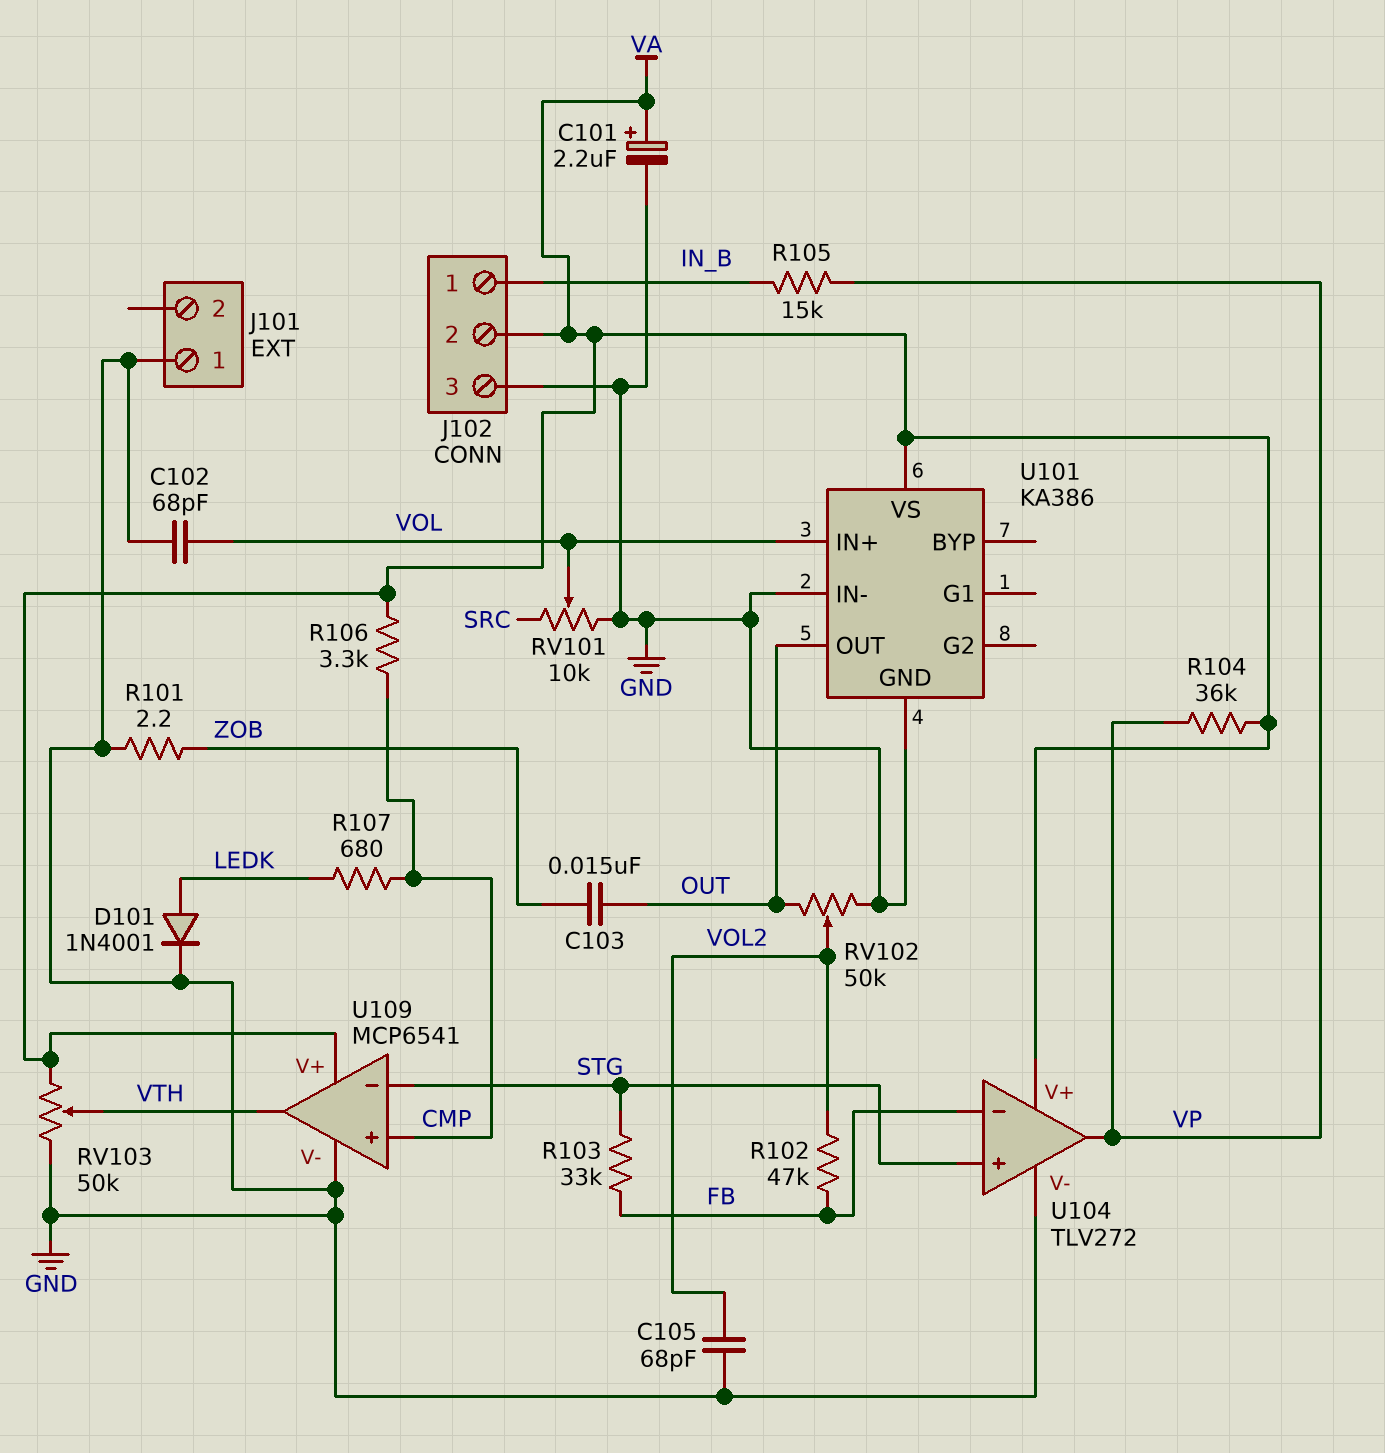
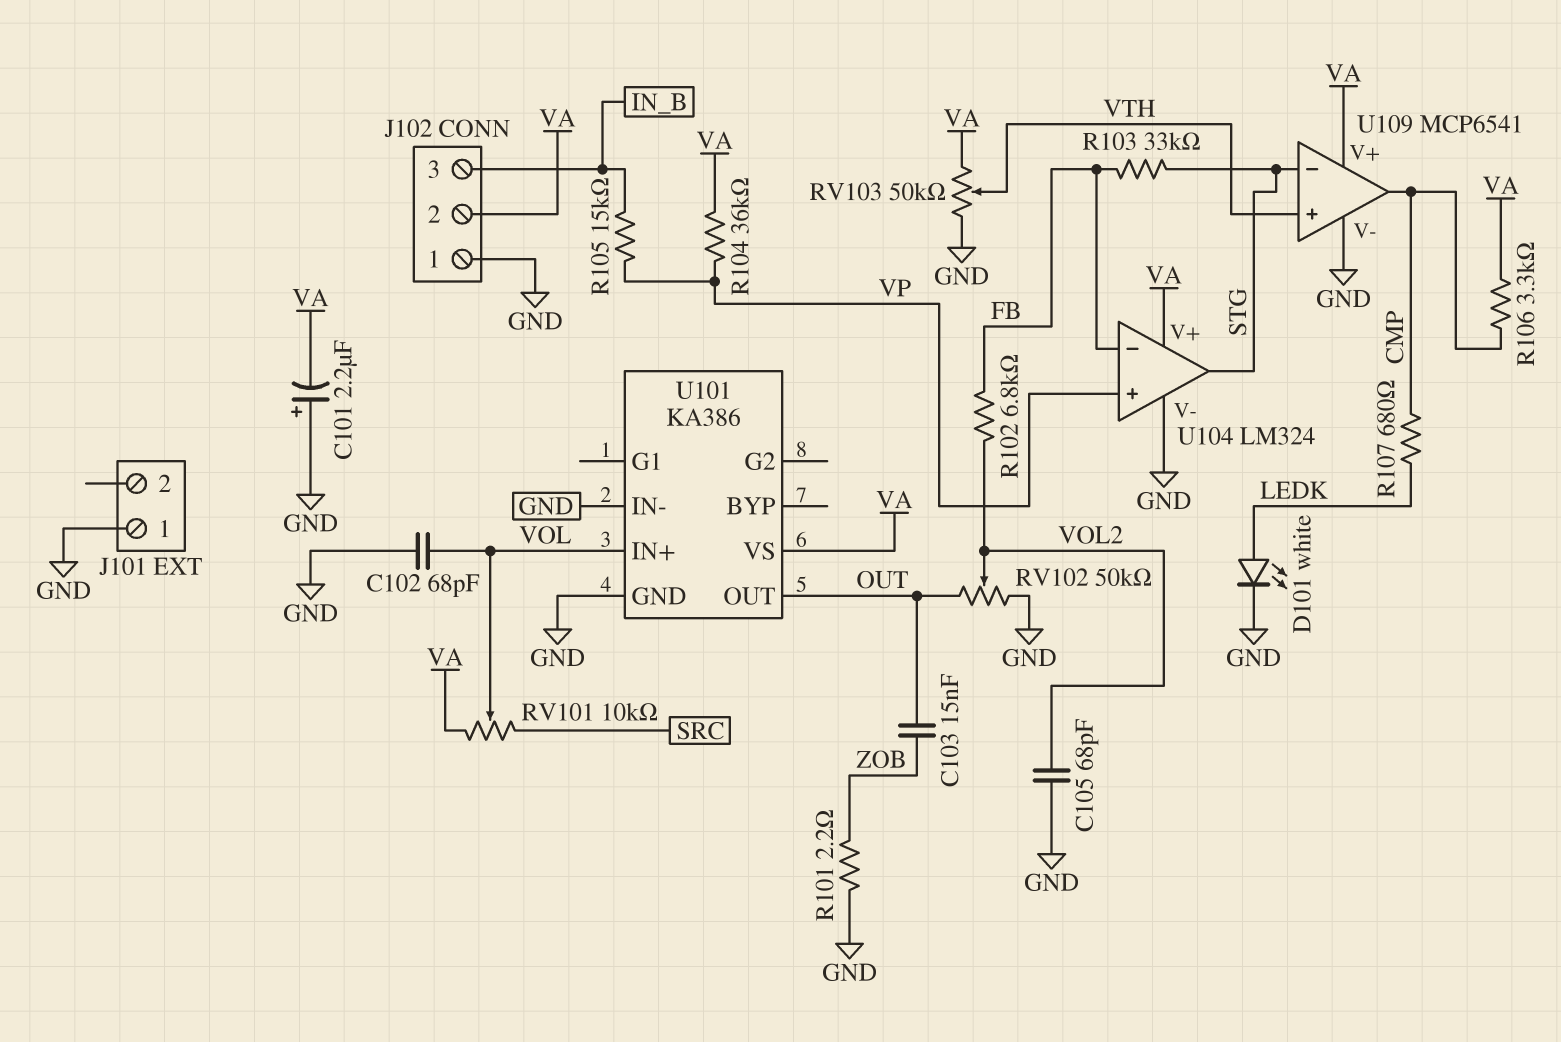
C101: 2.2uF (plus VA, minus GND) -> 2.2uF (plus GND, minus VA)
D101: diode 1N4001 (A LEDK, K GND) -> LED white (A LEDK, K GND)
J102 pin 1: IN_B -> GND
J102 pin 3: GND -> IN_B
R102: 47k (FB, VOL2) -> 6.8k (FB, VOL2)
RV101: 10k (GND, SRC, wiper VOL) -> 10k (SRC, VA, wiper VOL)
U104: TLV272 -> LM324
U104 pin in+: STG -> VP
U104 pin out: VP -> STG
U109 pin in+: CMP -> VTH
U109 pin out: VTH -> CMP

